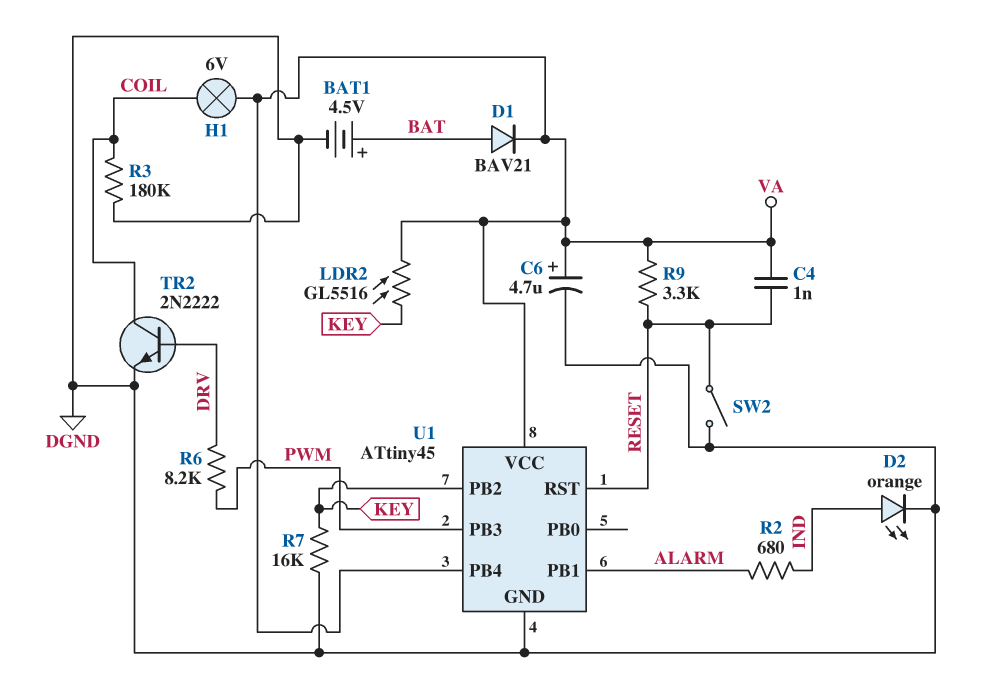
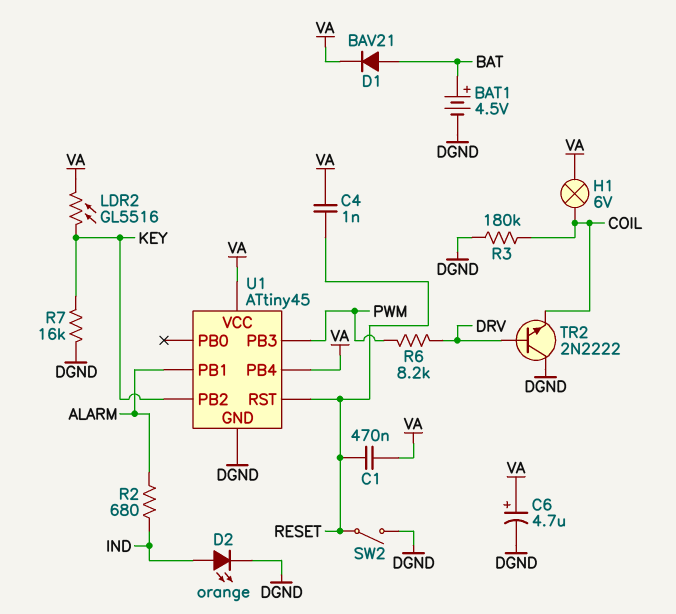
C1: none -> 470nF (RESET, VA)
R9: 3.3k (RESET, VA) -> none
TR2: NPN 2N2222 (B DRV, C COIL, E DGND) -> NPN 2N2222 (B DRV, C DGND, E COIL)

